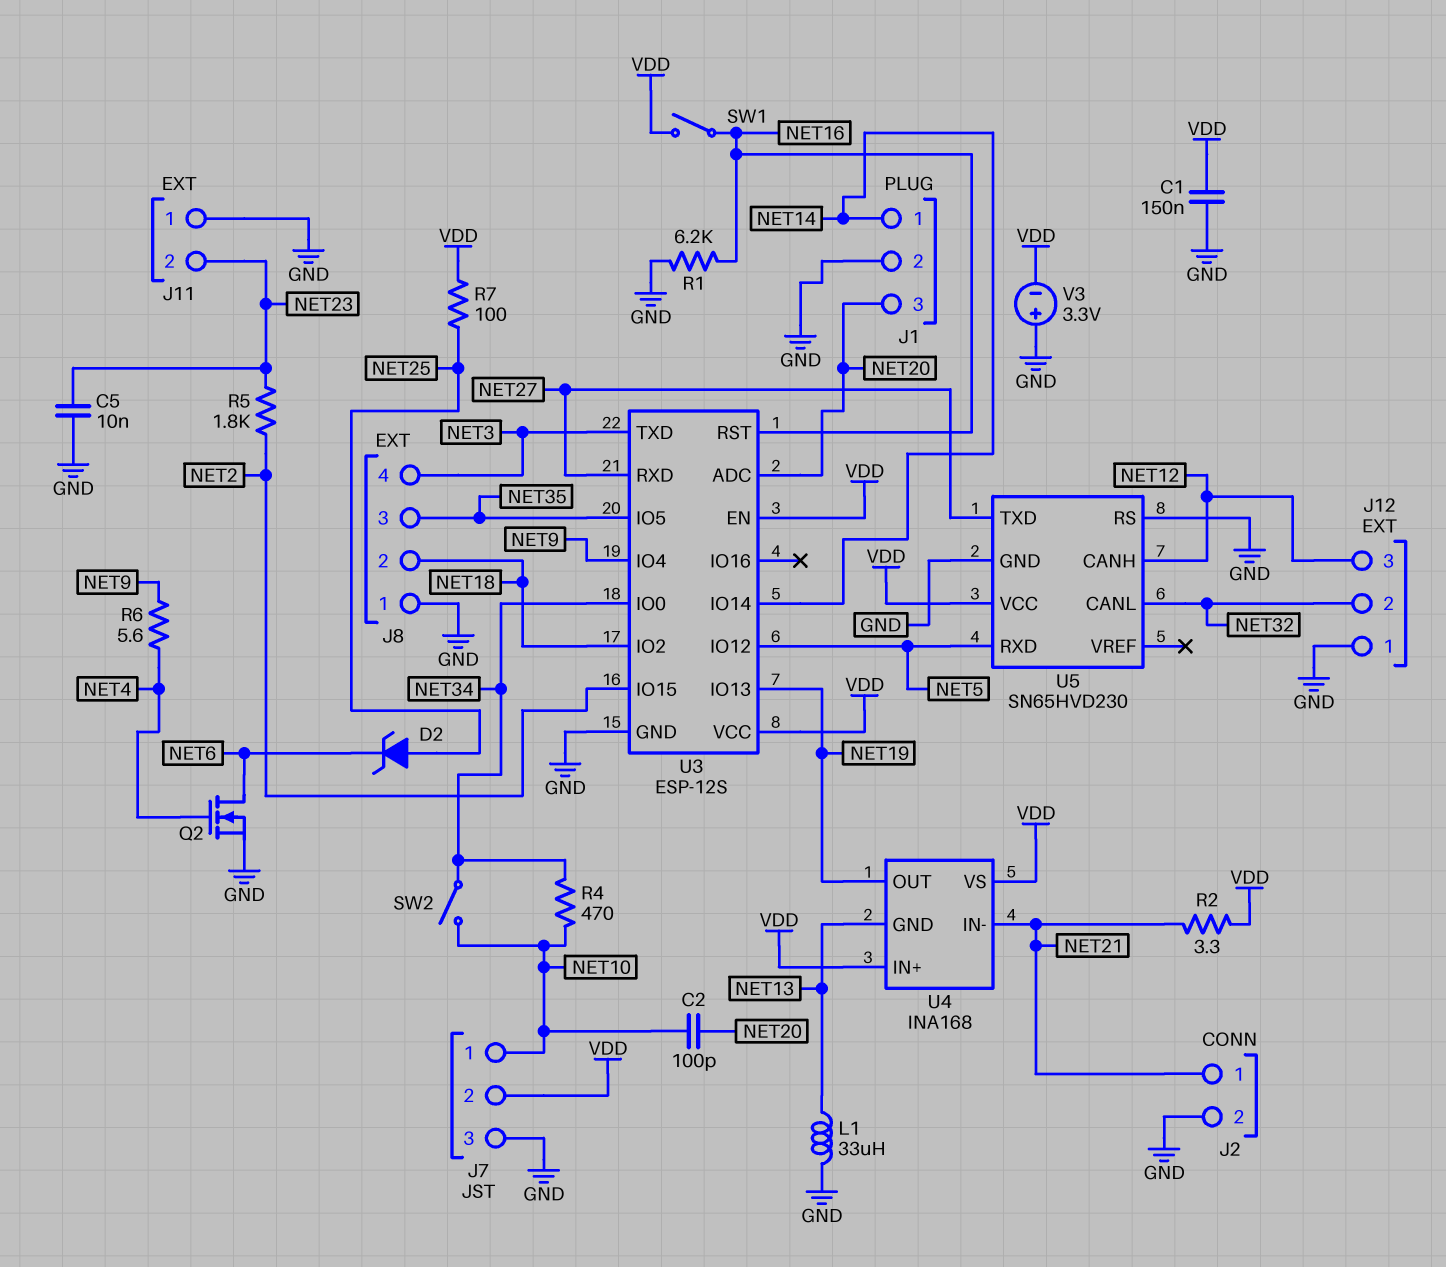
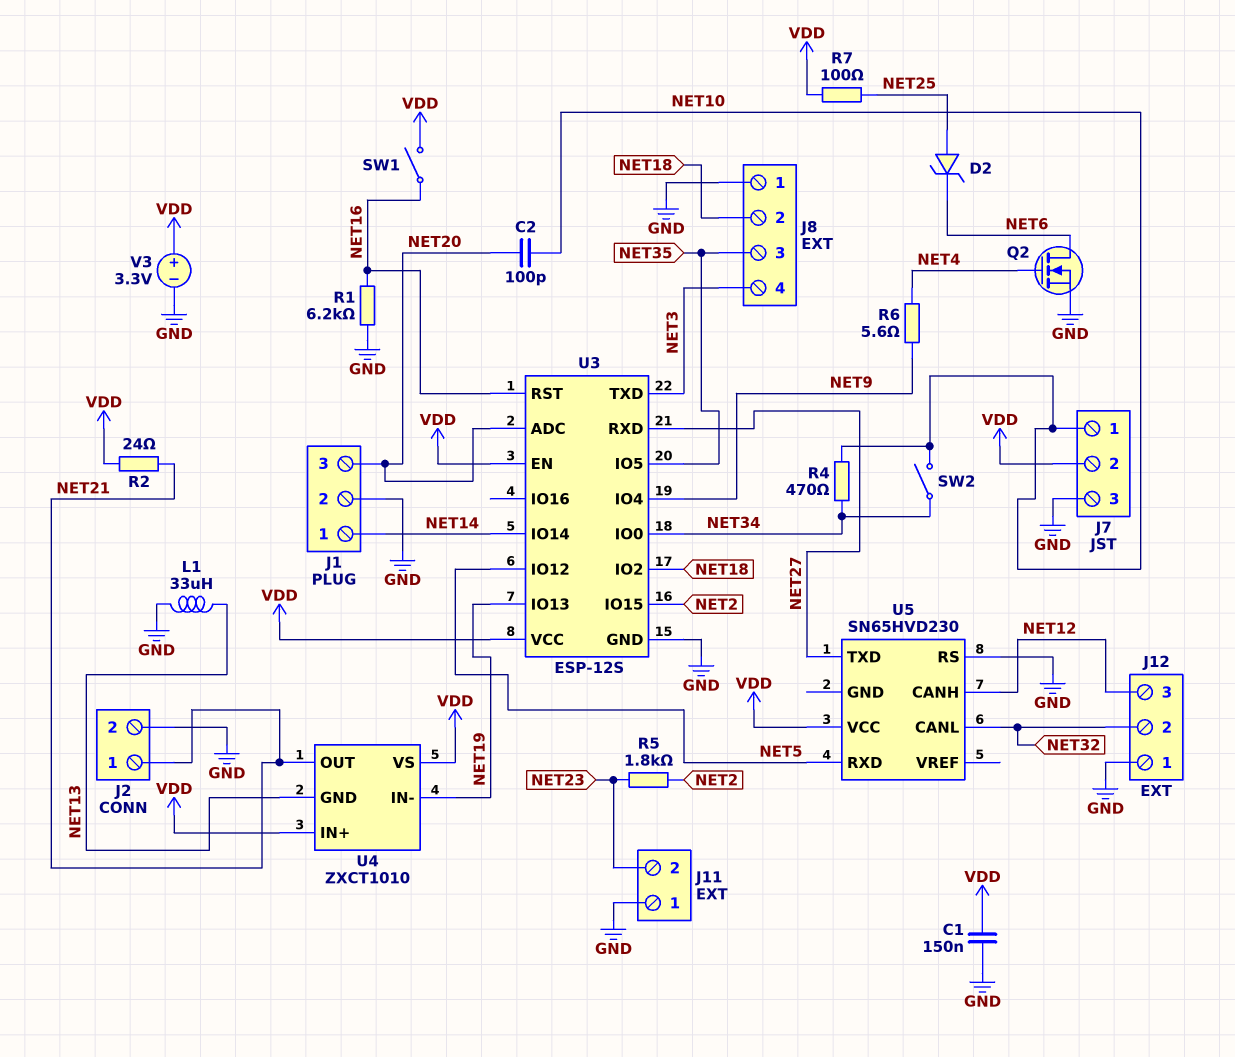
C5: 10nF (GND, NET23) -> none
R2: 3.3 (NET21, VDD) -> 24 (NET21, VDD)
U4: INA168 -> ZXCT1010
U4 pin IN-: NET21 -> NET19
U4 pin OUT: NET19 -> NET21
U5 pin GND: GND -> none
V3: 3.3V (plus GND, minus VDD) -> 3.3V (plus VDD, minus GND)

